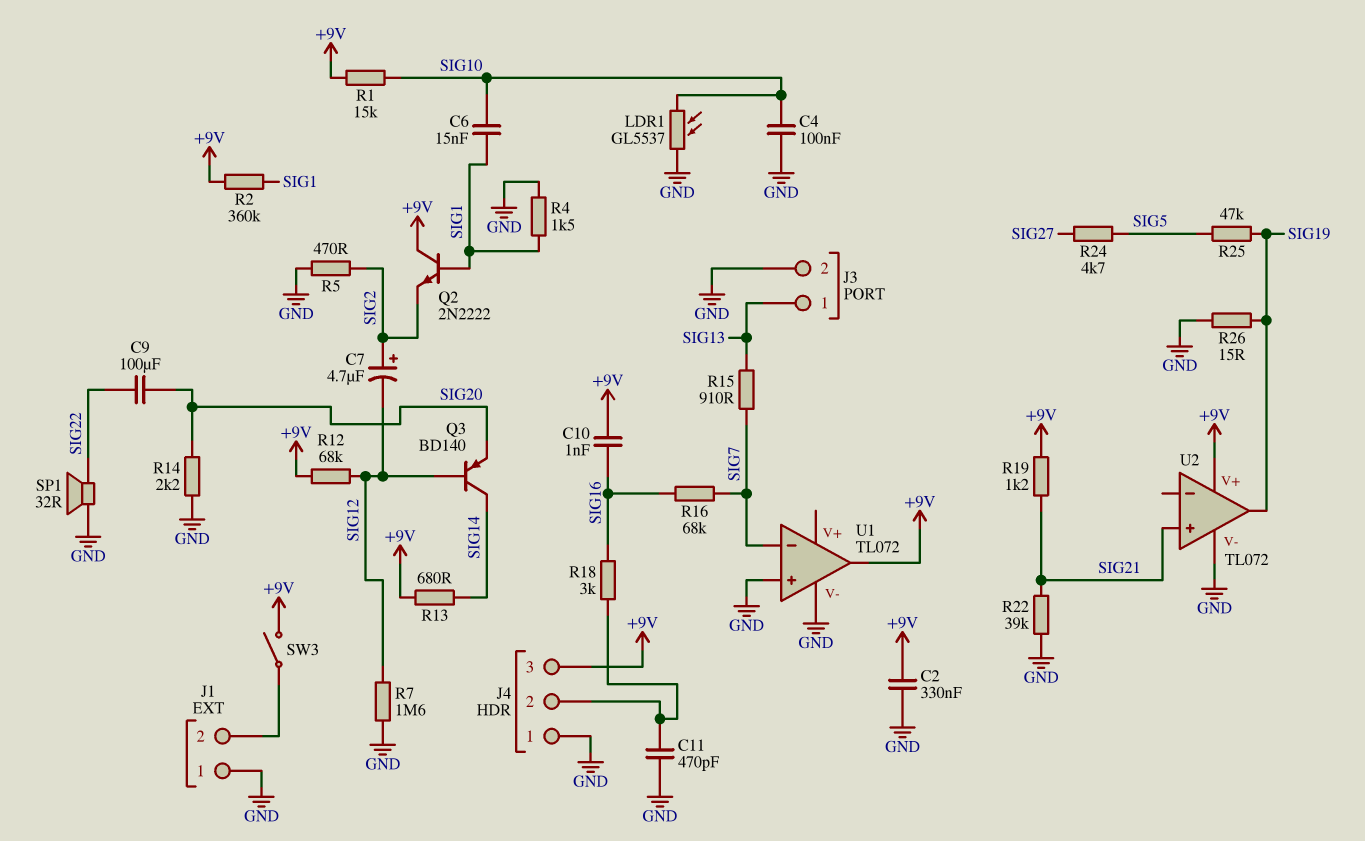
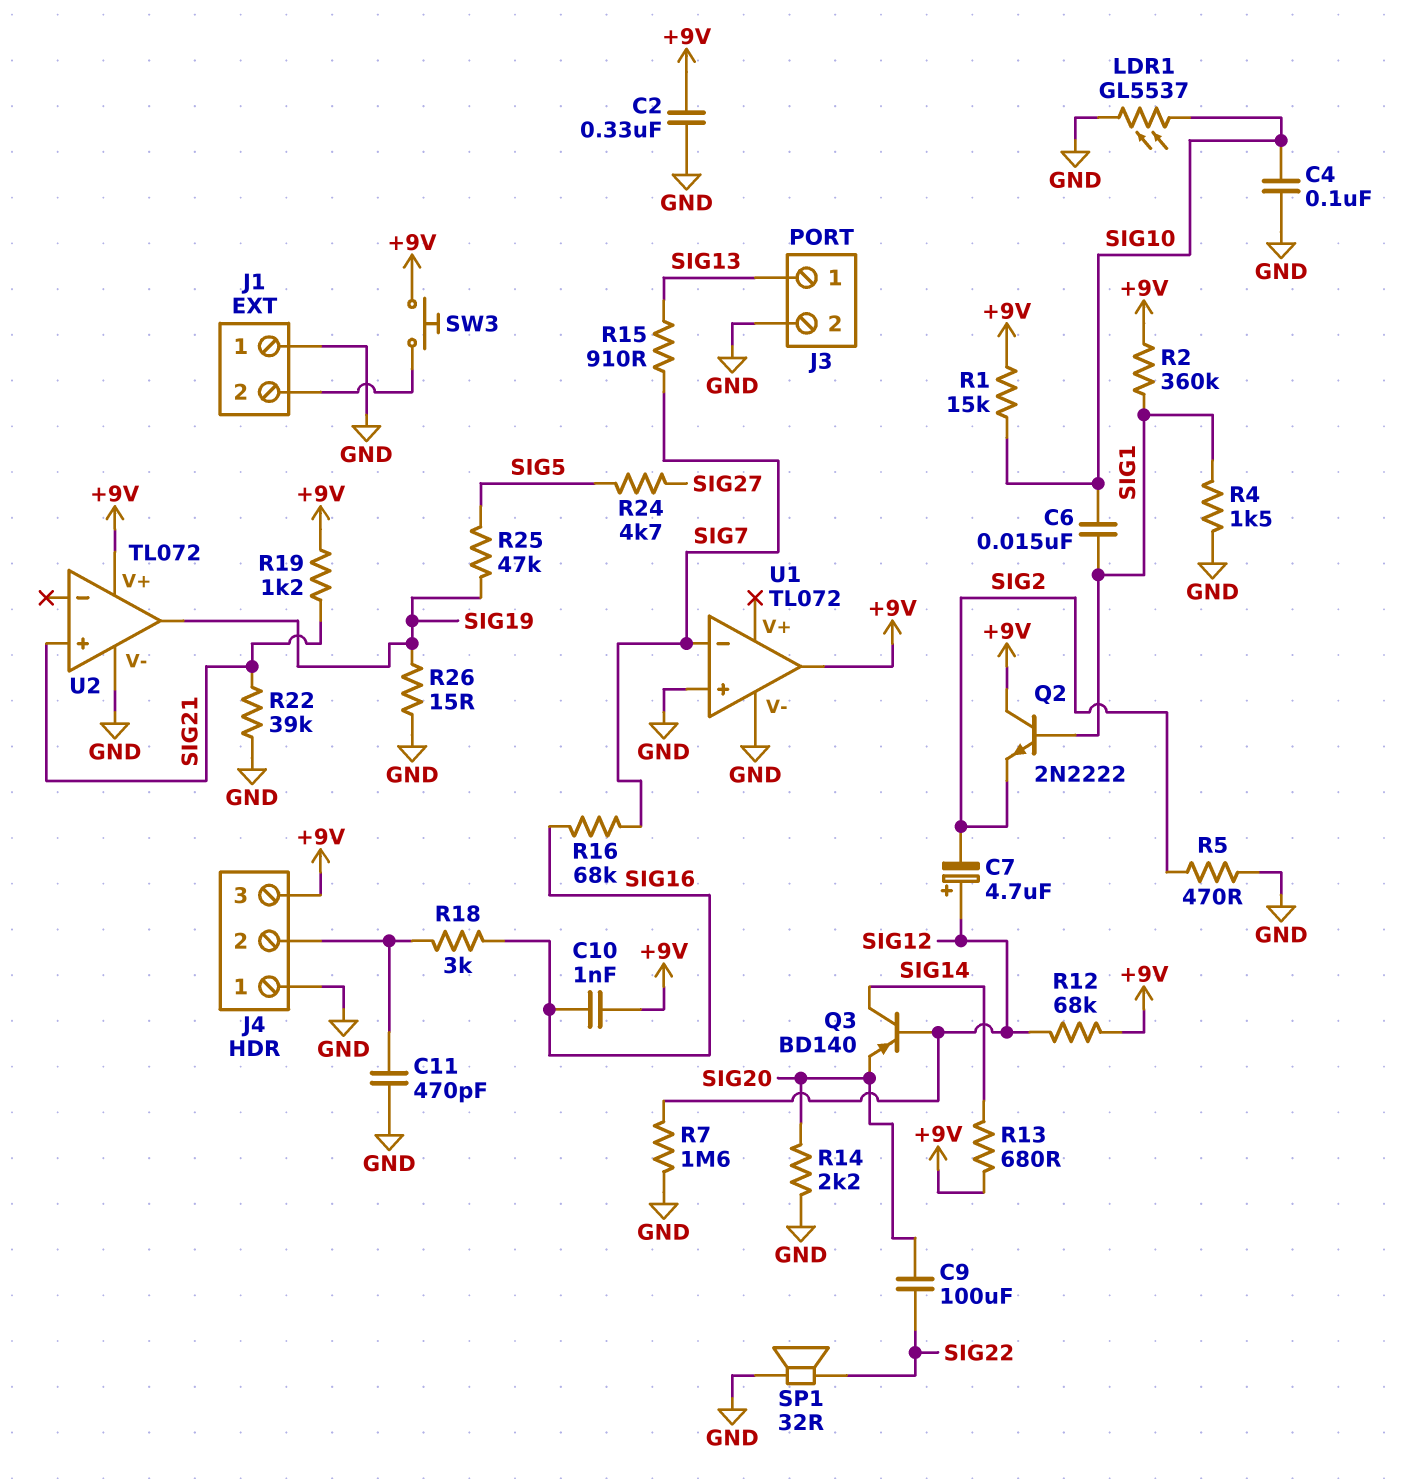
C7: 4.7uF (plus SIG2, minus SIG12) -> 4.7uF (plus SIG12, minus SIG2)
SW3: switch (+9V, J1/2) -> button (+9V, J1/2)

